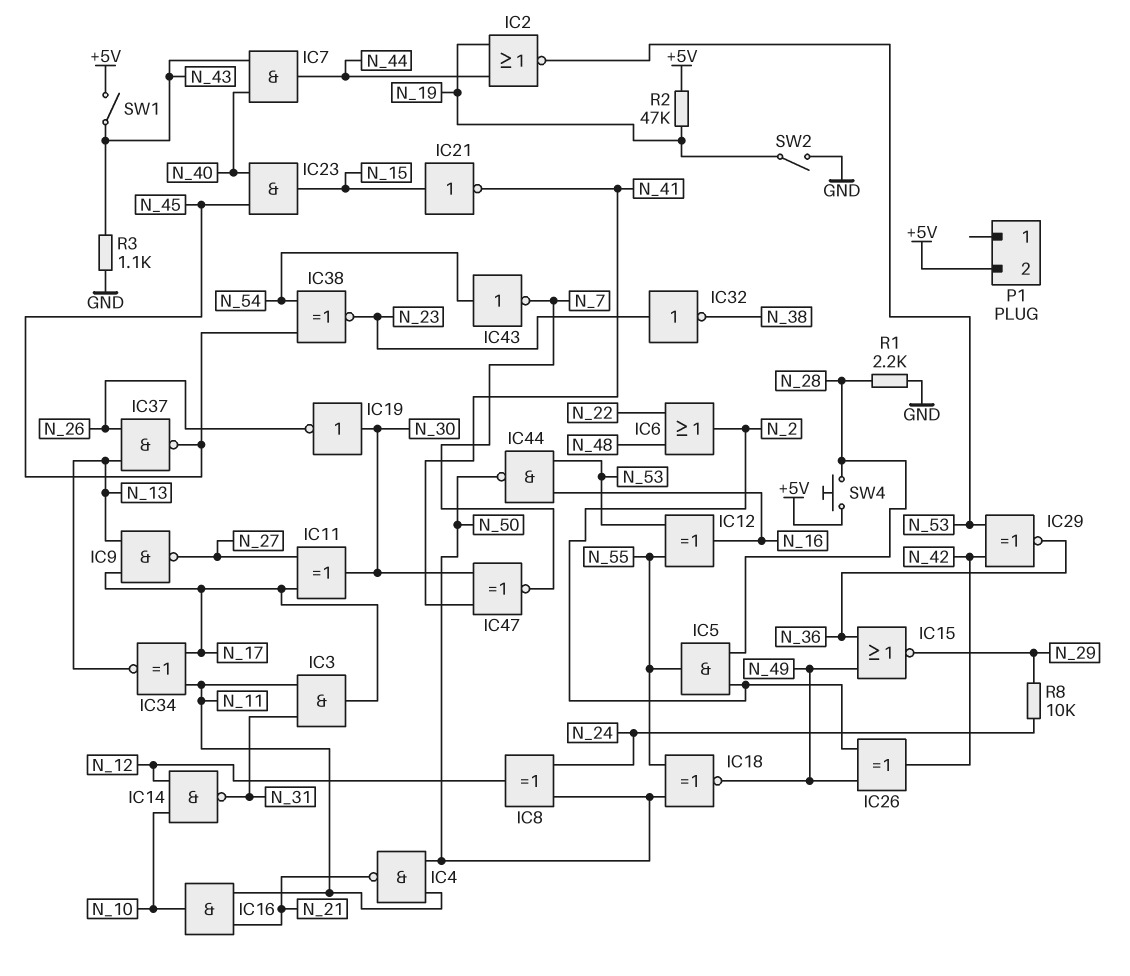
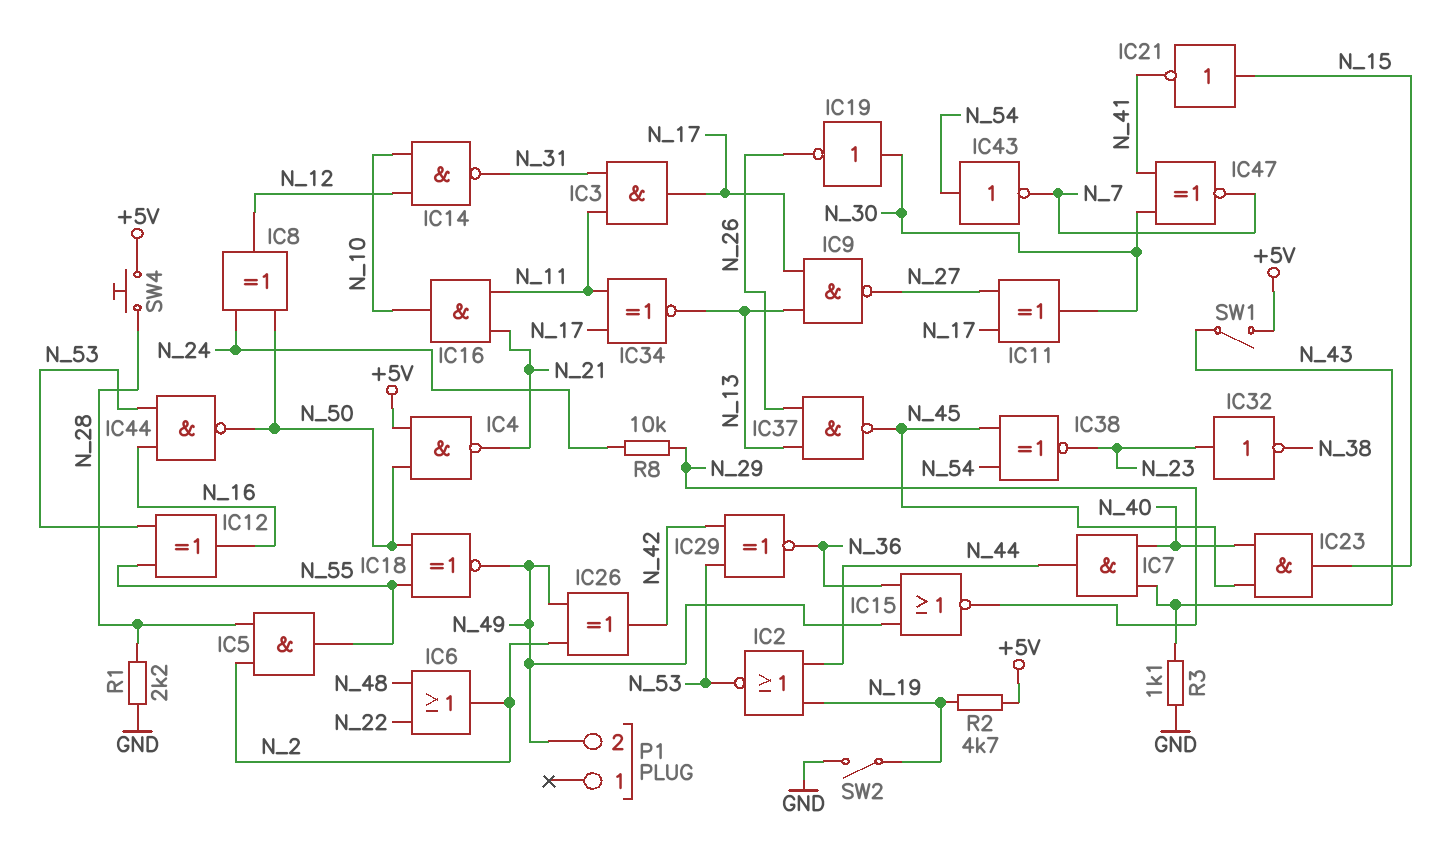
IC4: NAND (in N_11, in N_50, out N_21) -> NAND (in +5V, in N_50, out N_21)
P1 pin 2: +5V -> N_49
R2: 47k (+5V, N_19) -> 4.7k (+5V, N_19)

